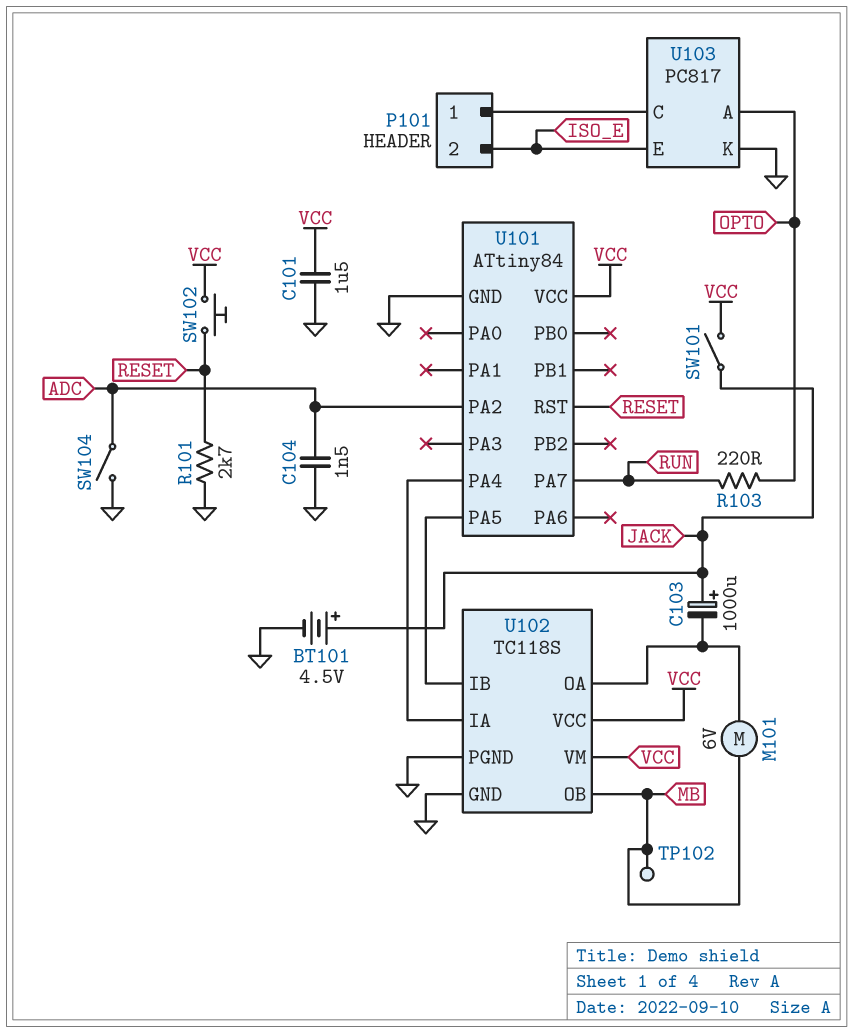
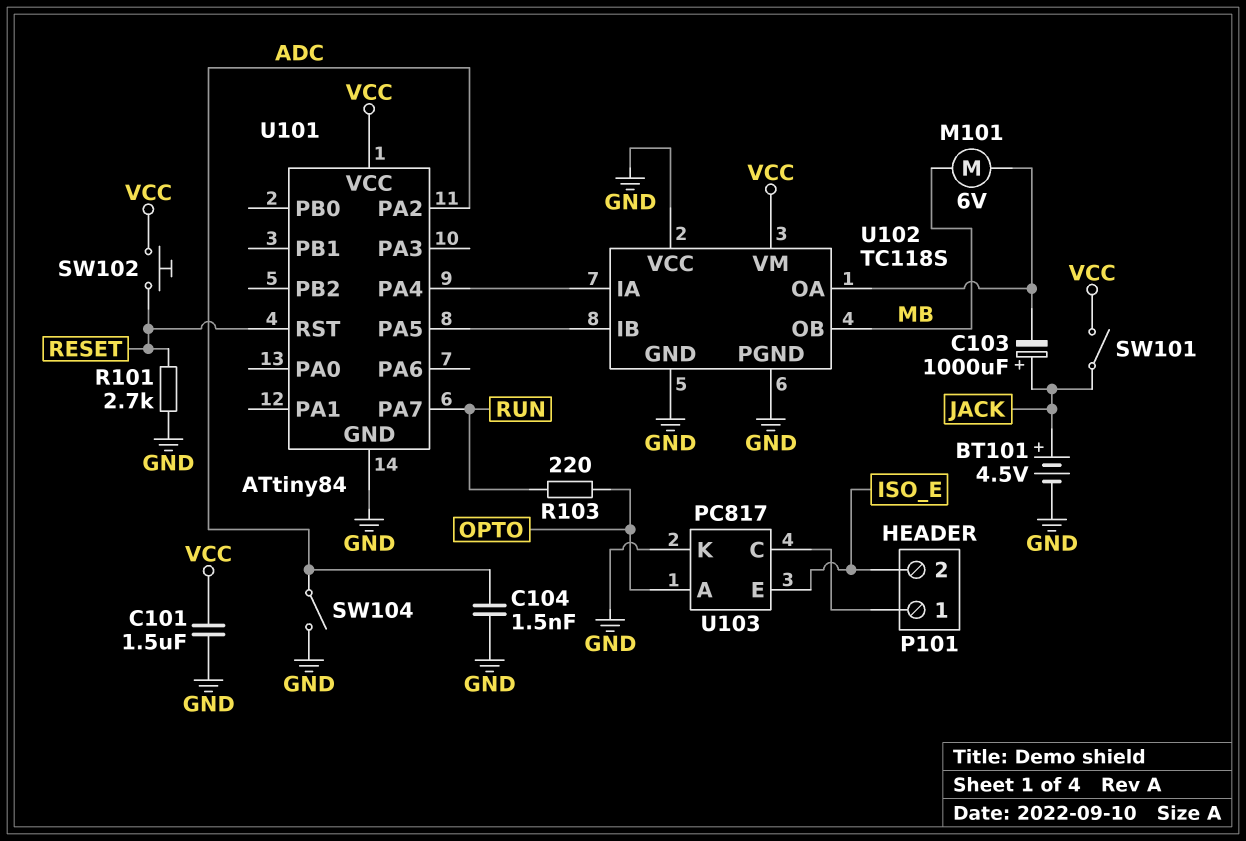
TP102: test point (MB) -> none
U102 pin VCC: VCC -> GND

